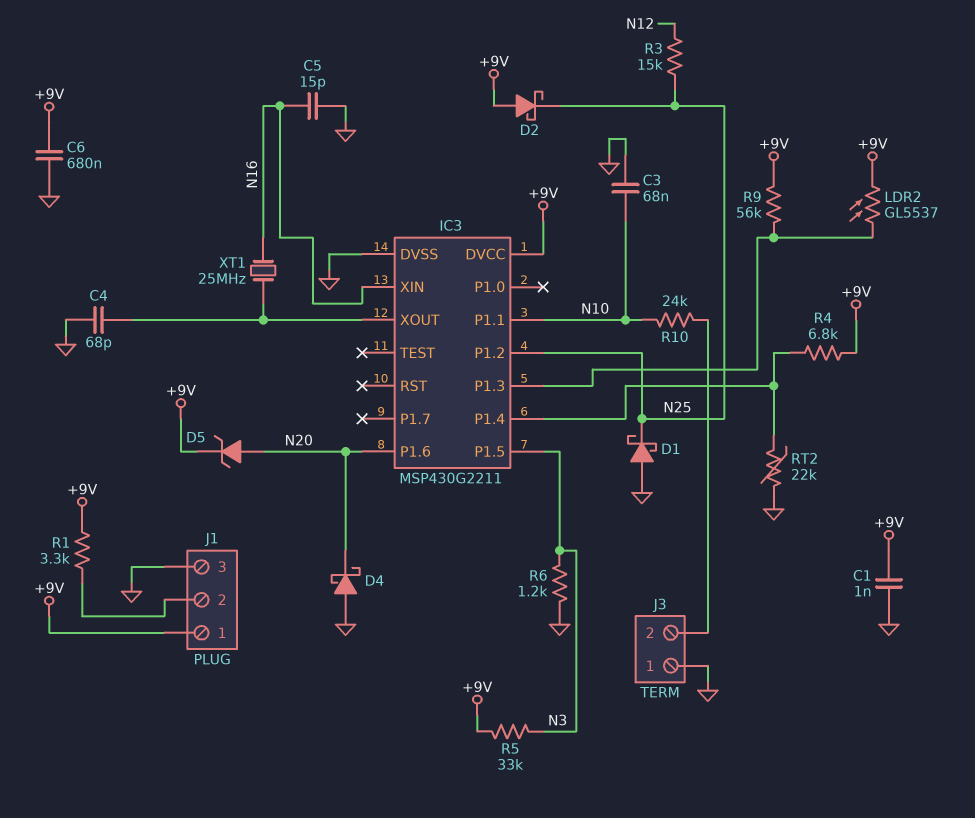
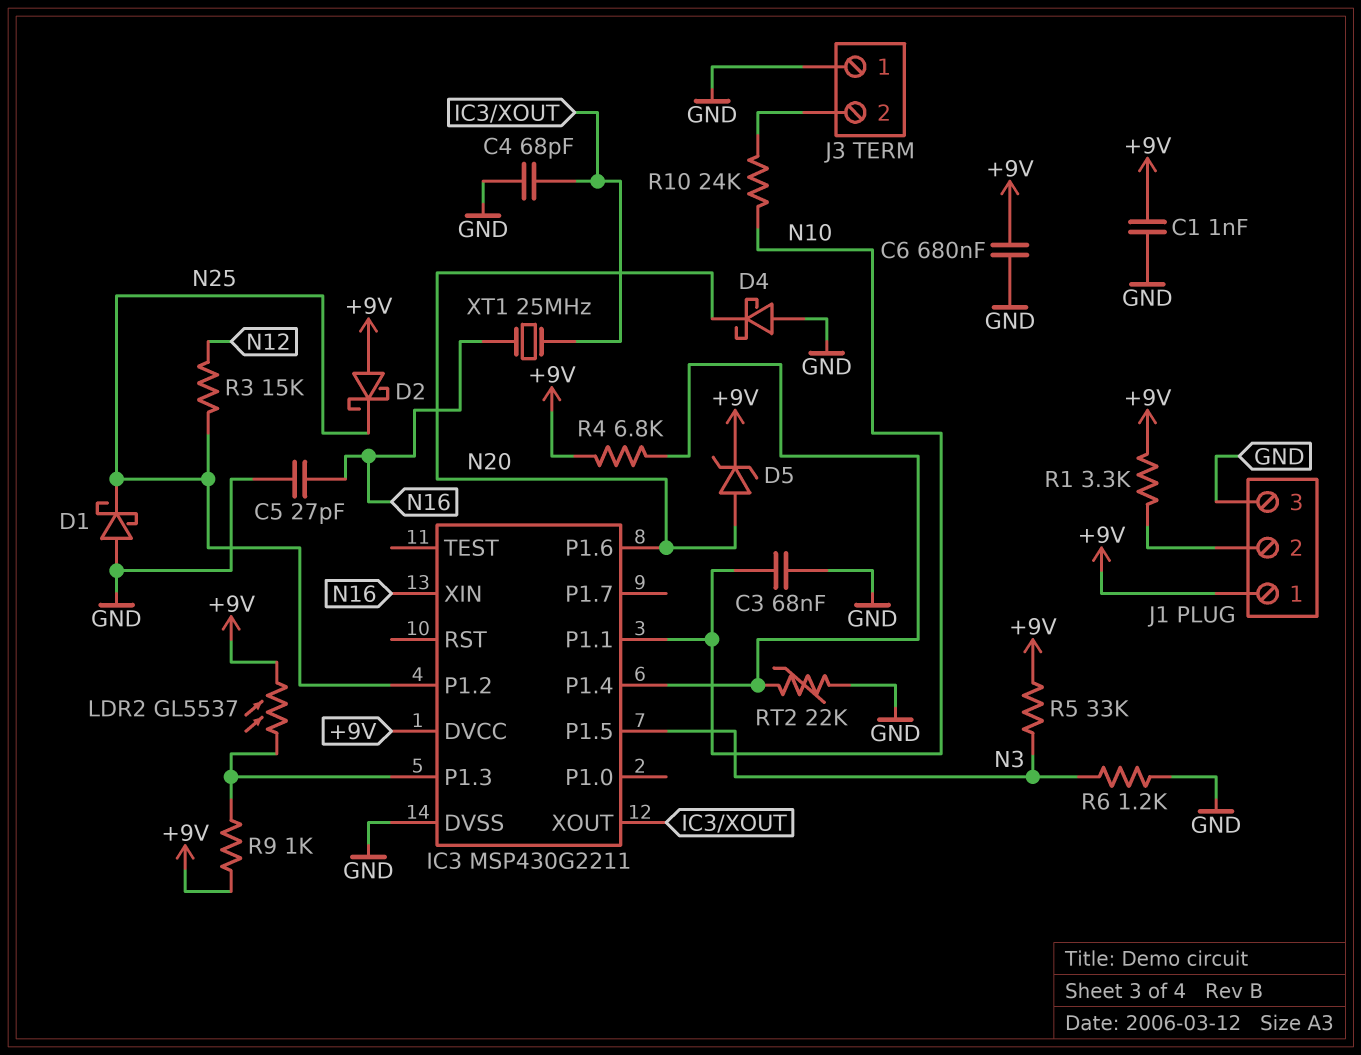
C5: 15pF (GND, N16) -> 27pF (GND, N16)
R9: 56k (+9V, IC3/P1.3) -> 1k (+9V, IC3/P1.3)

